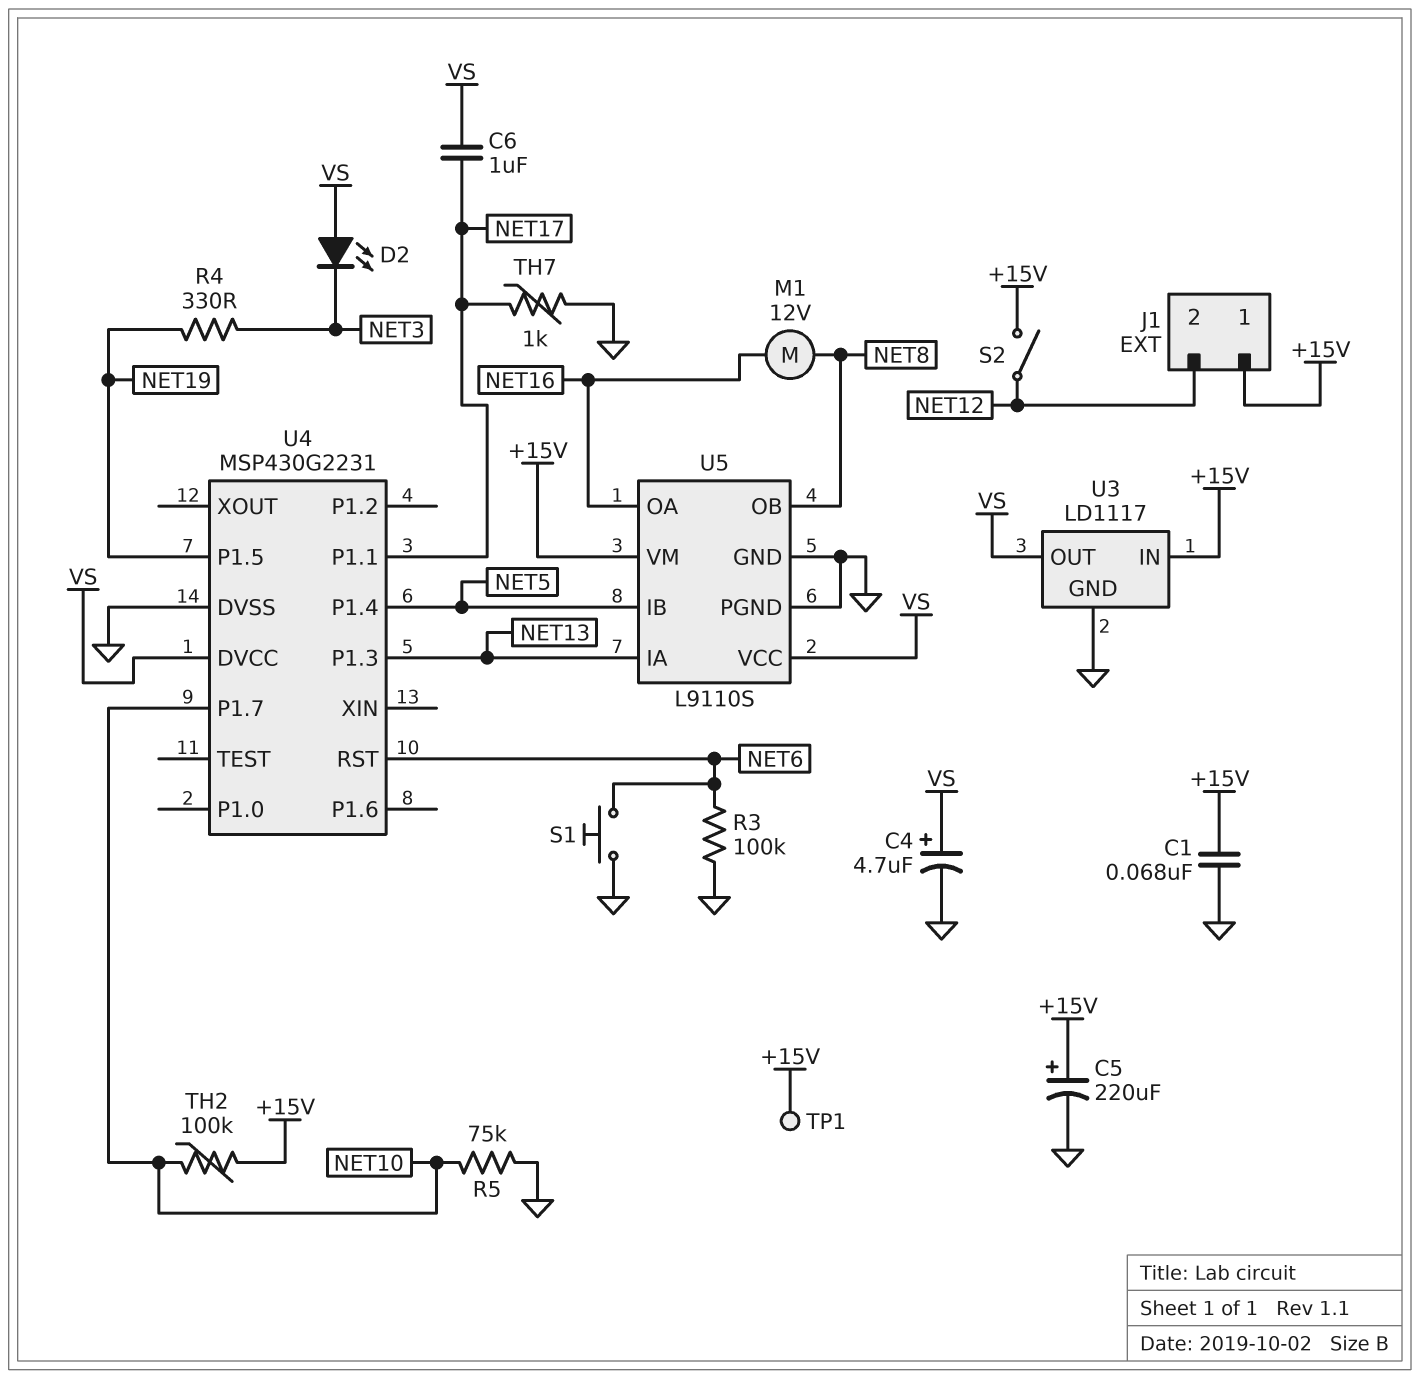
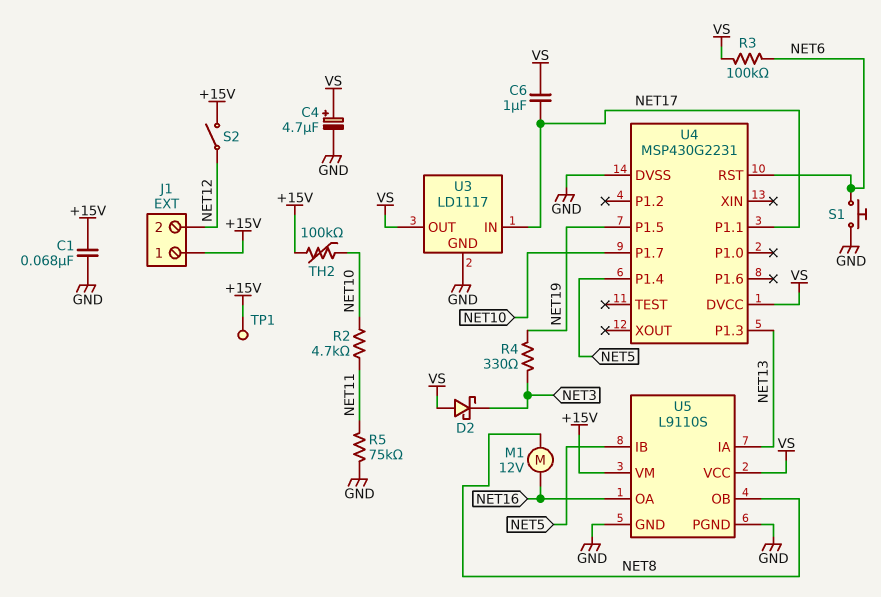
C5: 220uF (plus +15V, minus GND) -> none
D2: LED (A VS, K NET3) -> schottky (A VS, K NET3)
R2: none -> 4.7k (NET10, NET11)
R3: 100k (GND, NET6) -> 100k (NET6, VS)
R5: 75k (GND, NET10) -> 75k (GND, NET11)
TH7: 1k (GND, NET17) -> none
U3 pin IN: +15V -> NET17

